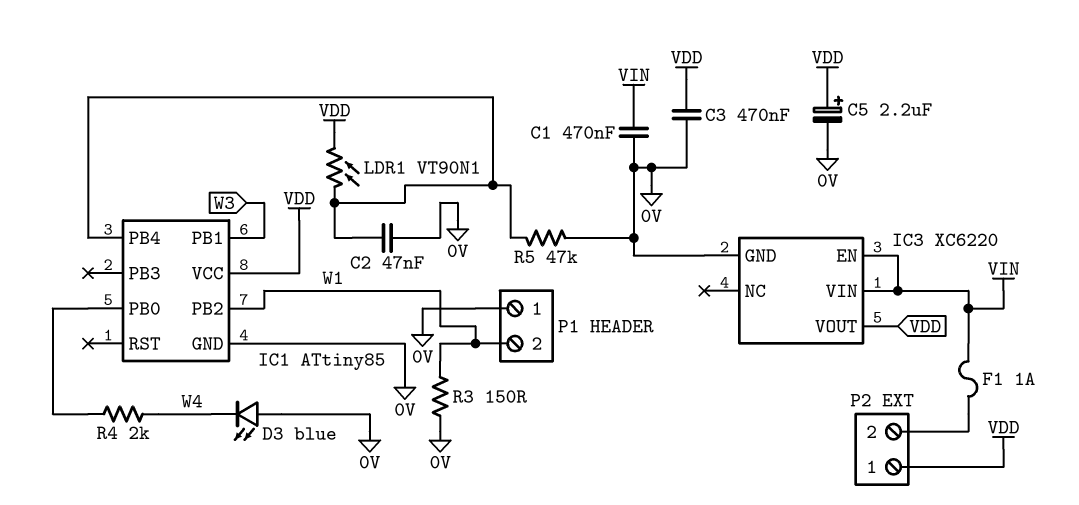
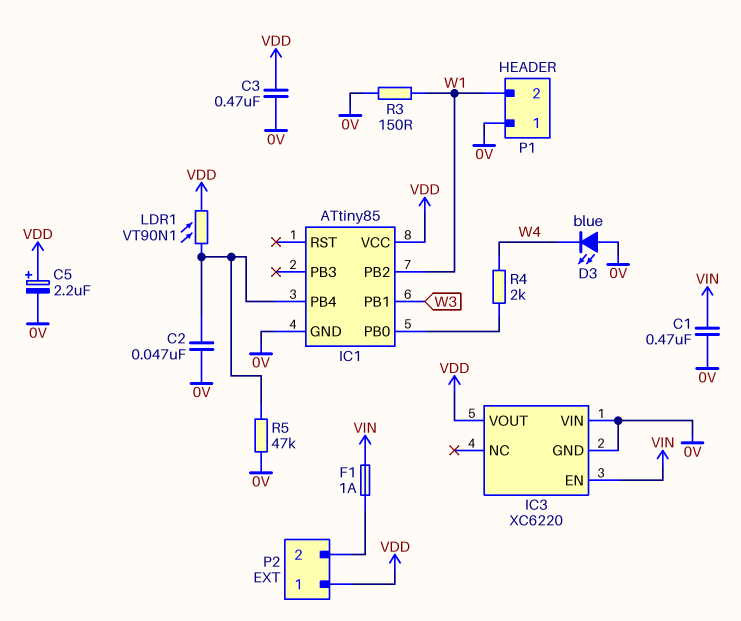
IC3 pin VIN: VIN -> 0V

